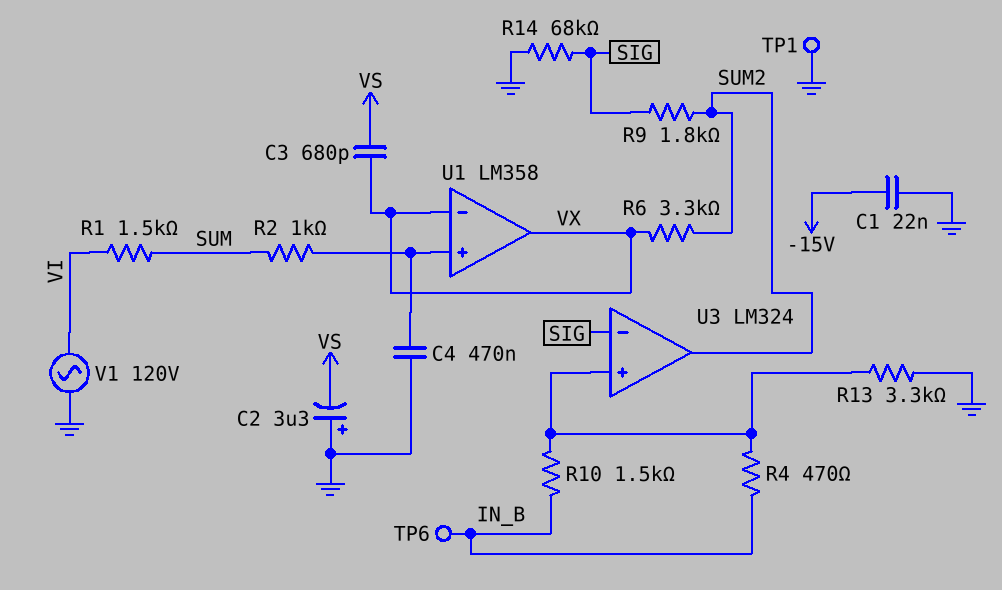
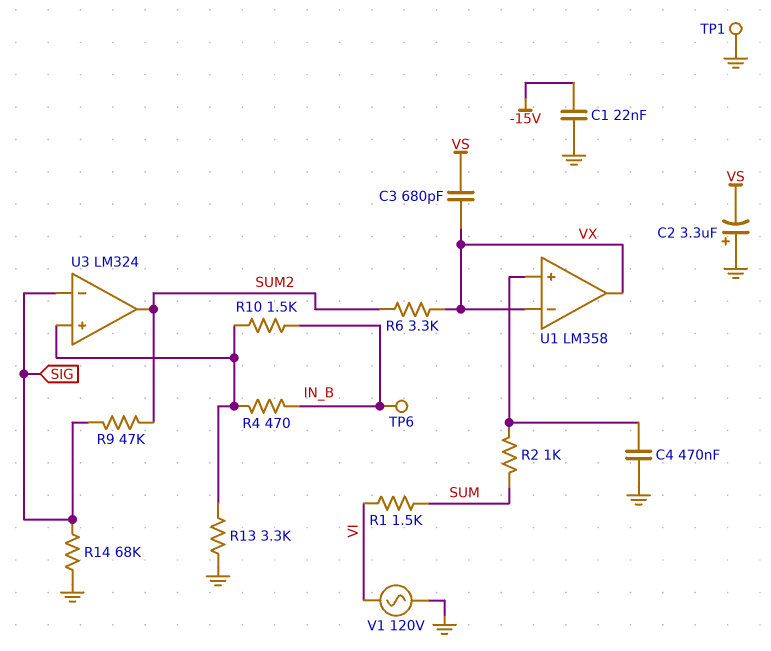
R9: 1.8k (SIG, SUM2) -> 47k (SIG, SUM2)

